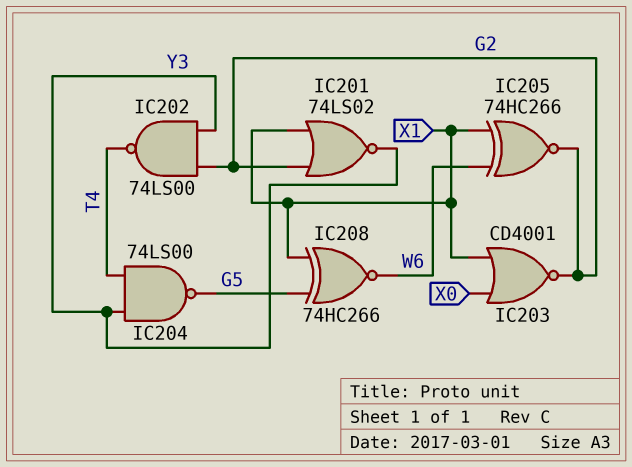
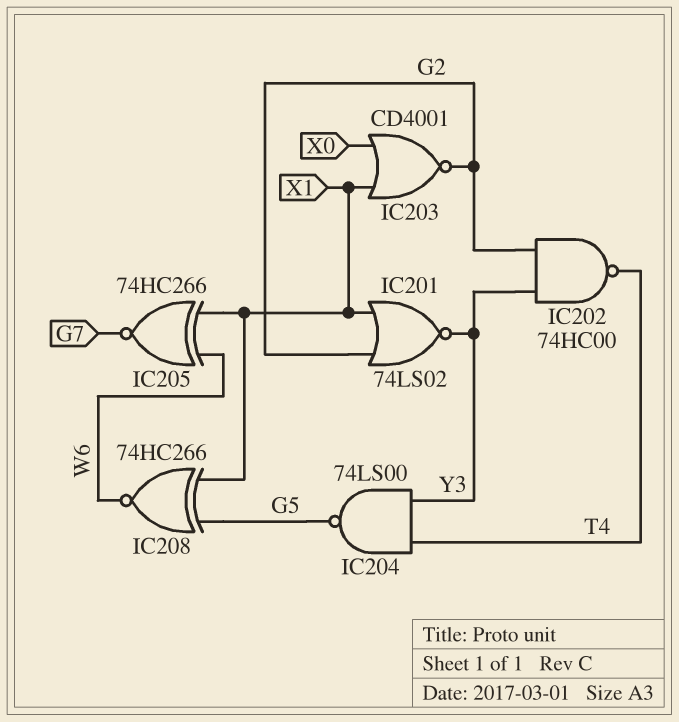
IC202: NAND 74LS00 (in G2, in Y3, out T4) -> NAND 74HC00 (in G2, in Y3, out T4)
IC205: XNOR 74HC266 (in W6, in X1, out G2) -> XNOR 74HC266 (in W6, in X1, out G7)

